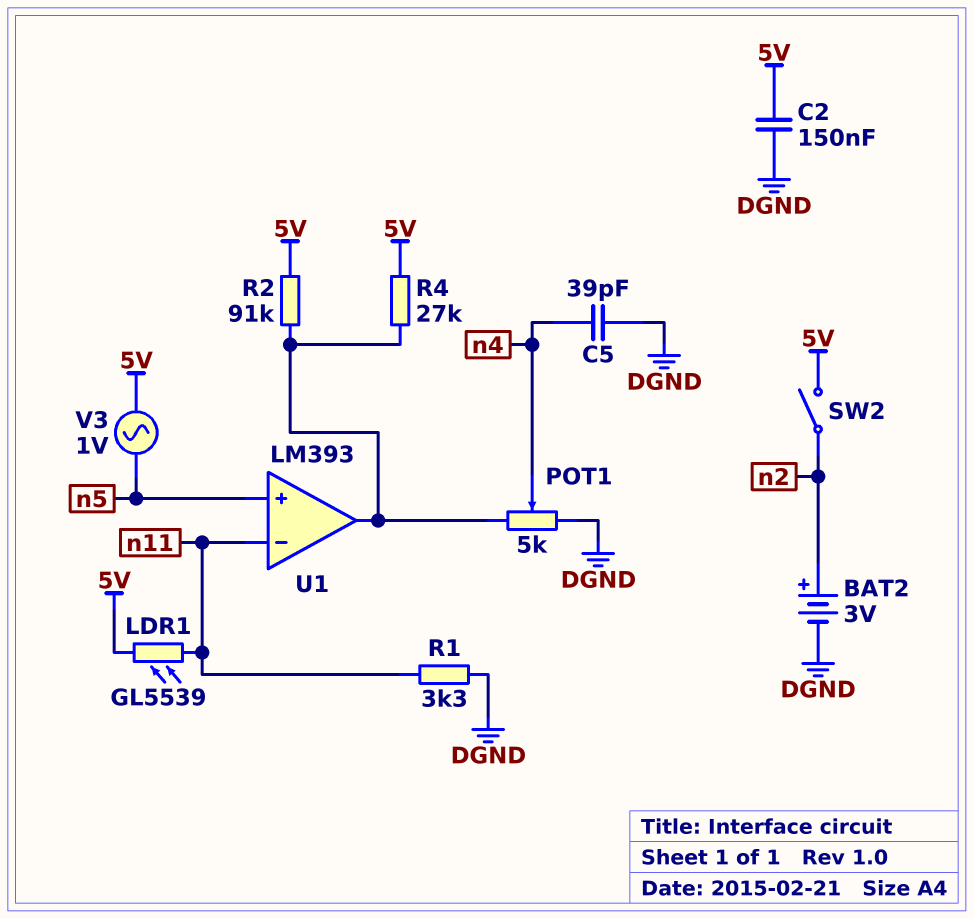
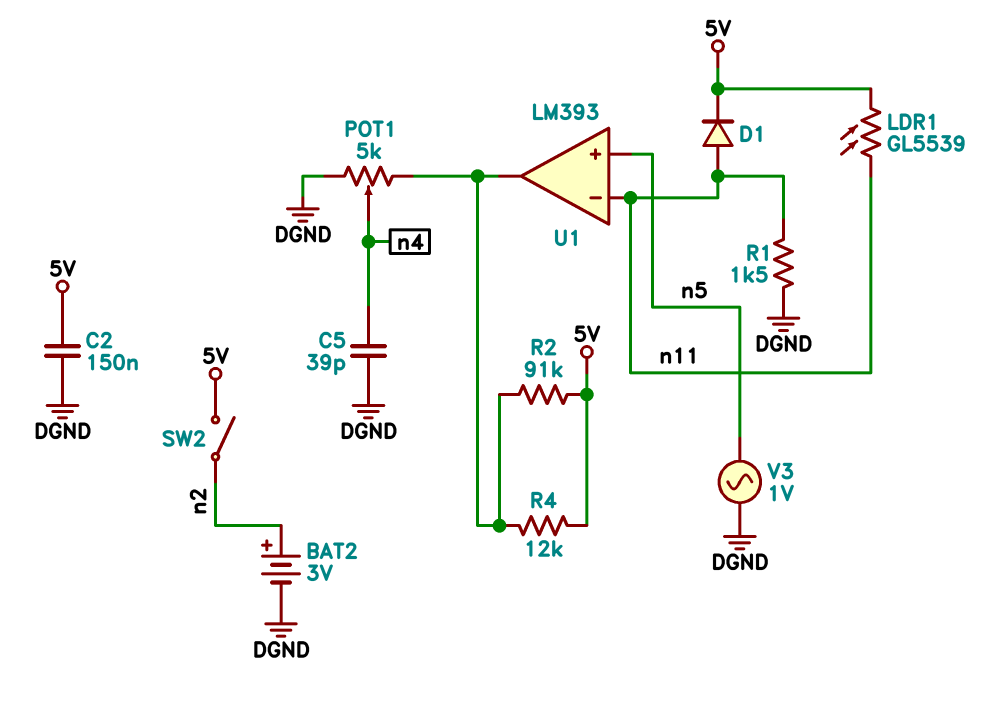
D1: none -> diode (A n11, K 5V)
R1: 3.3k (DGND, n11) -> 1.5k (DGND, n11)
R4: 27k (5V, U1/out) -> 12k (5V, U1/out)
V3: AC 1V (5V, n5) -> AC 1V (DGND, n5)

